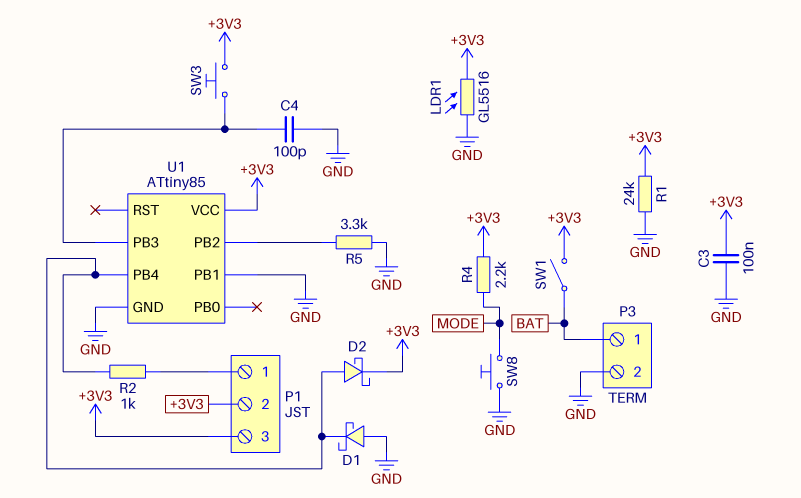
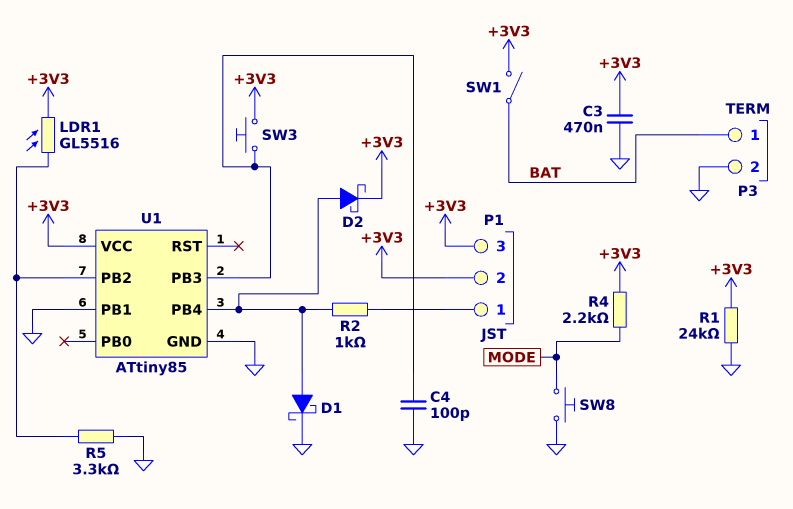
C3: 100nF (+3V3, GND) -> 470nF (+3V3, GND)
D1: schottky (A GND, K U1/PB4) -> schottky (A U1/PB4, K GND)
LDR1: GL5516 (+3V3, GND) -> GL5516 (+3V3, U1/PB2)

